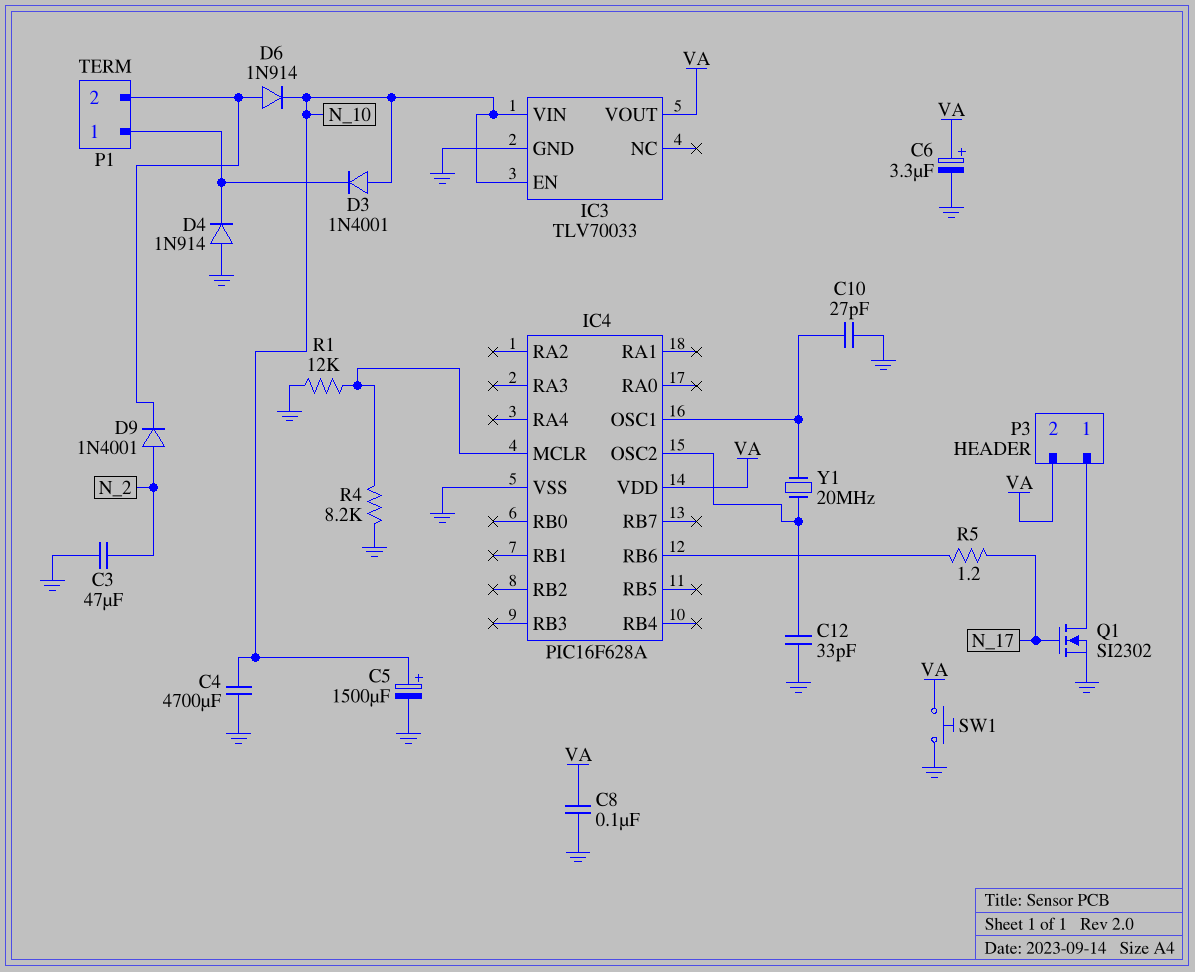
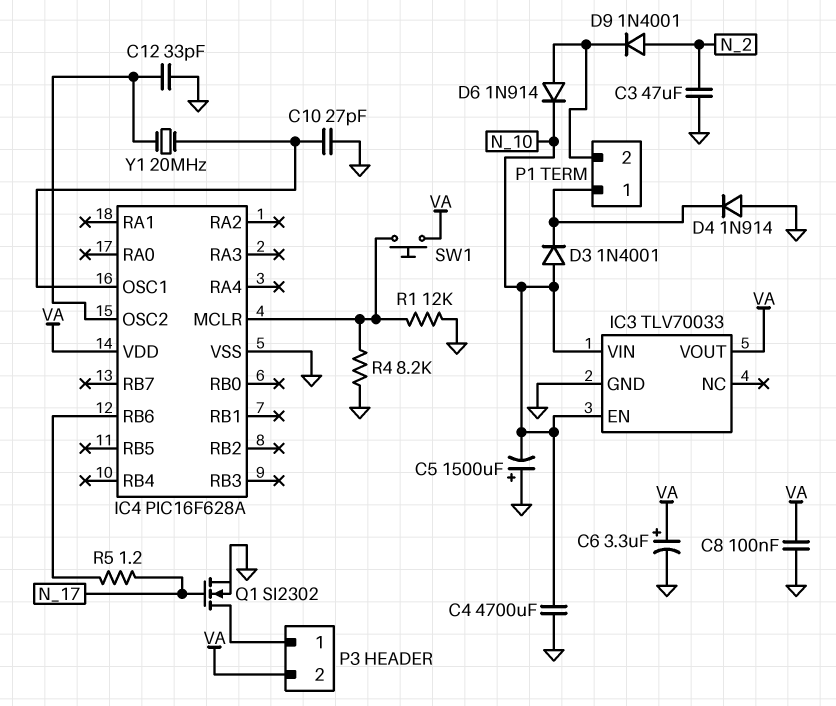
C5: 1500uF (plus N_10, minus GND) -> 1500uF (plus GND, minus N_10)
SW1: button (GND, VA) -> button (IC4/MCLR, VA)

